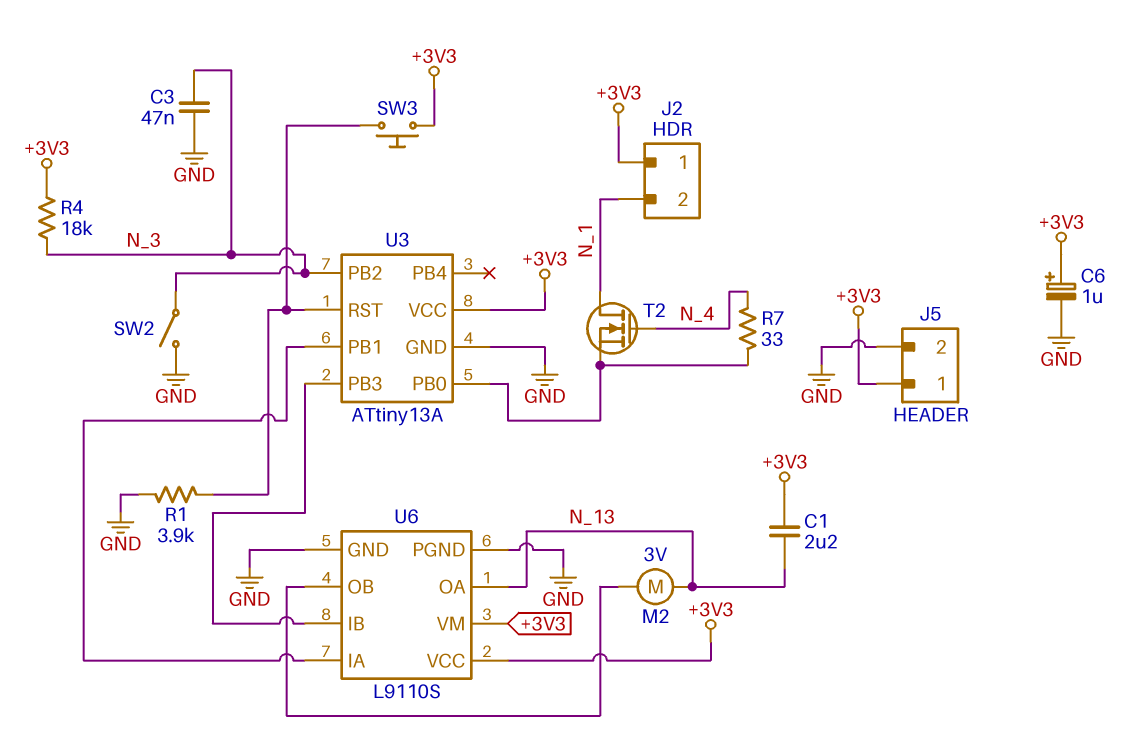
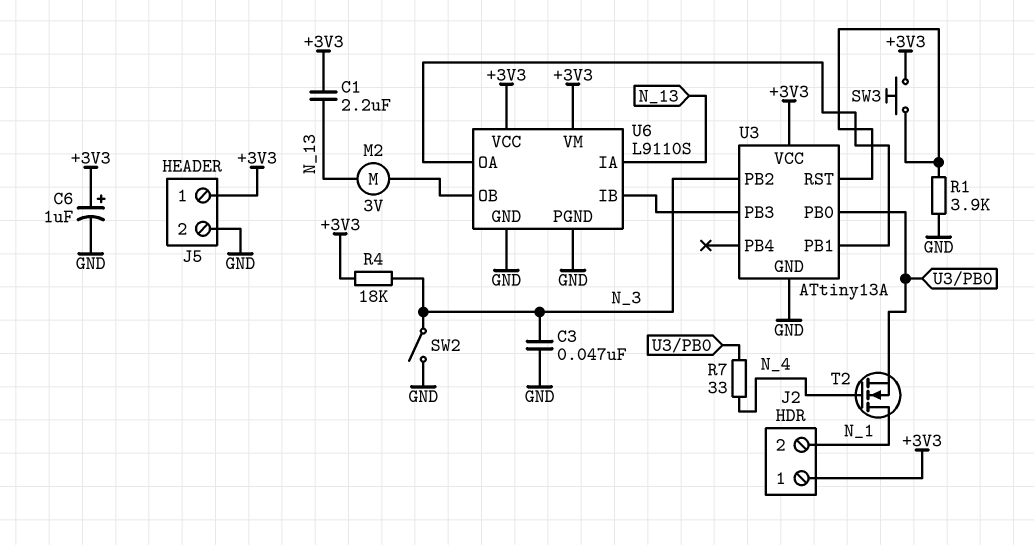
U6 pin IA: U3/PB1 -> N_13
U6 pin OA: N_13 -> U3/PB1

